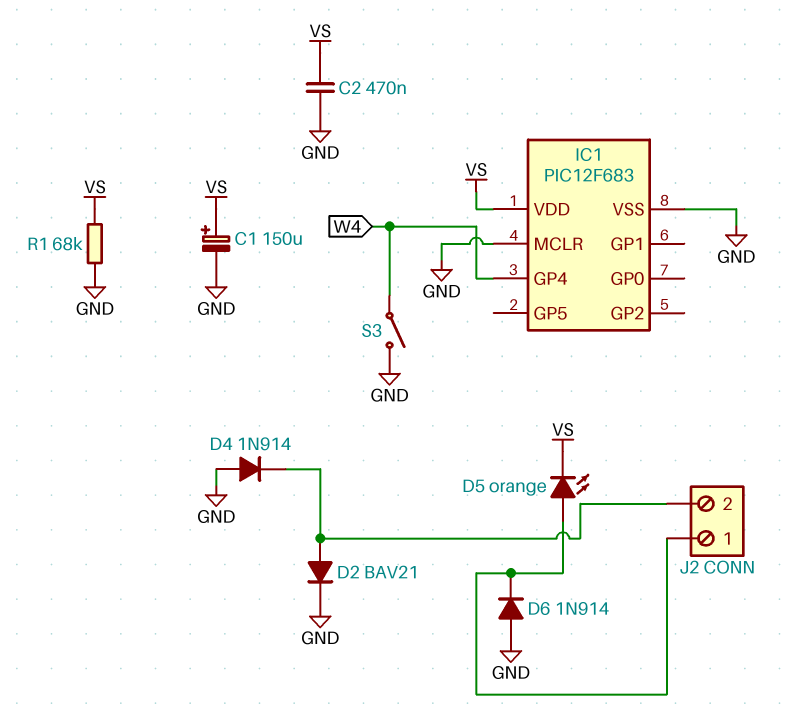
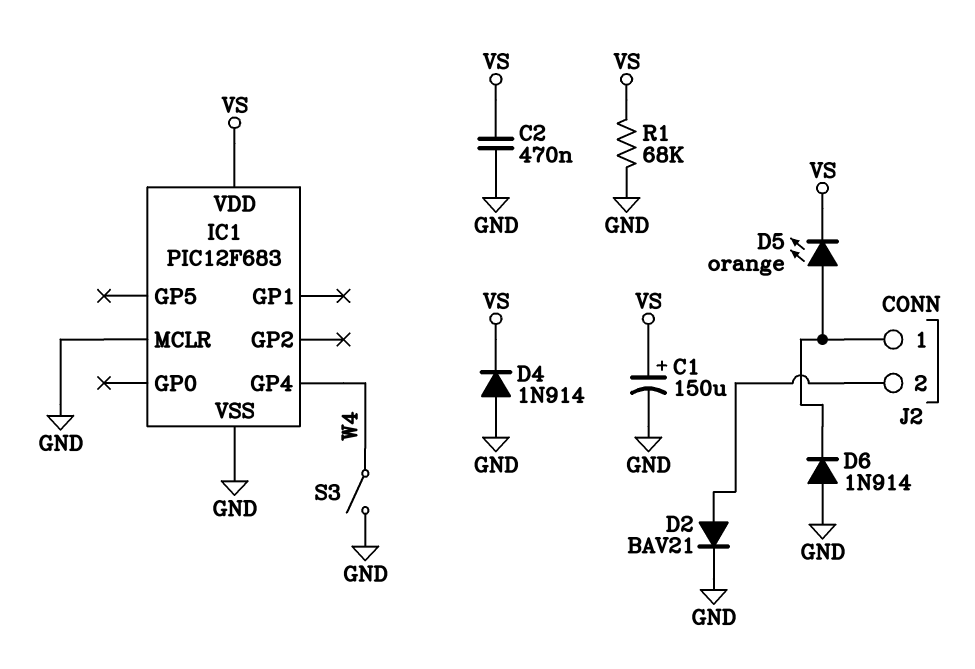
D4: diode 1N914 (A GND, K J2/2) -> diode 1N914 (A GND, K VS)

